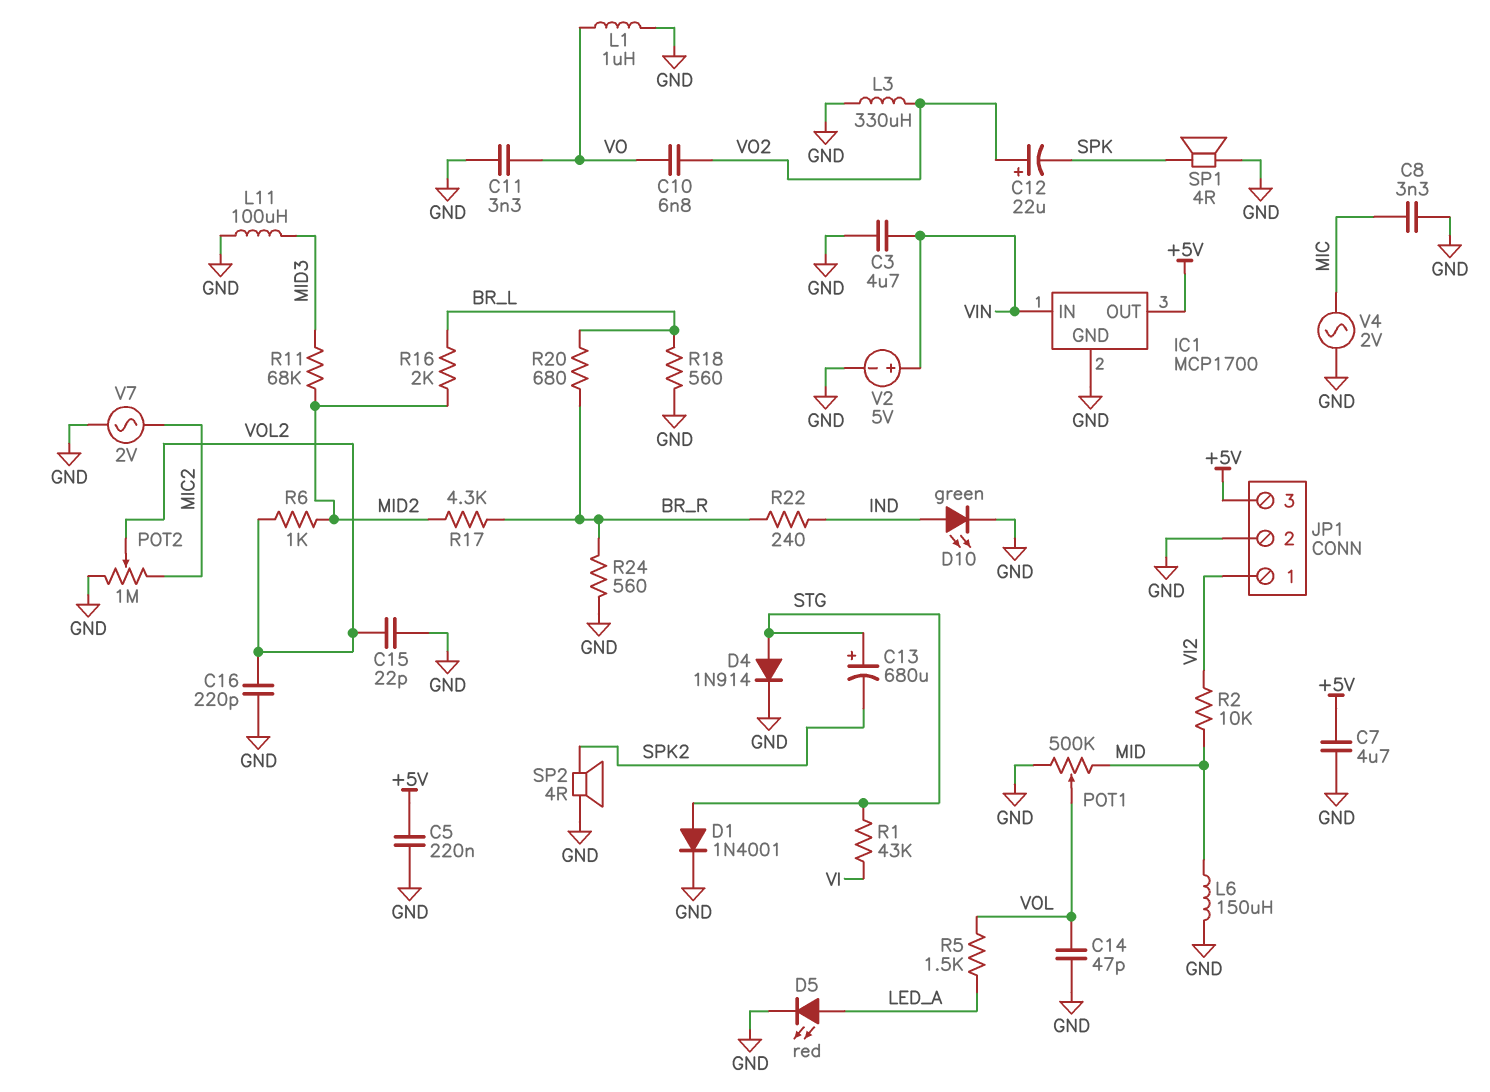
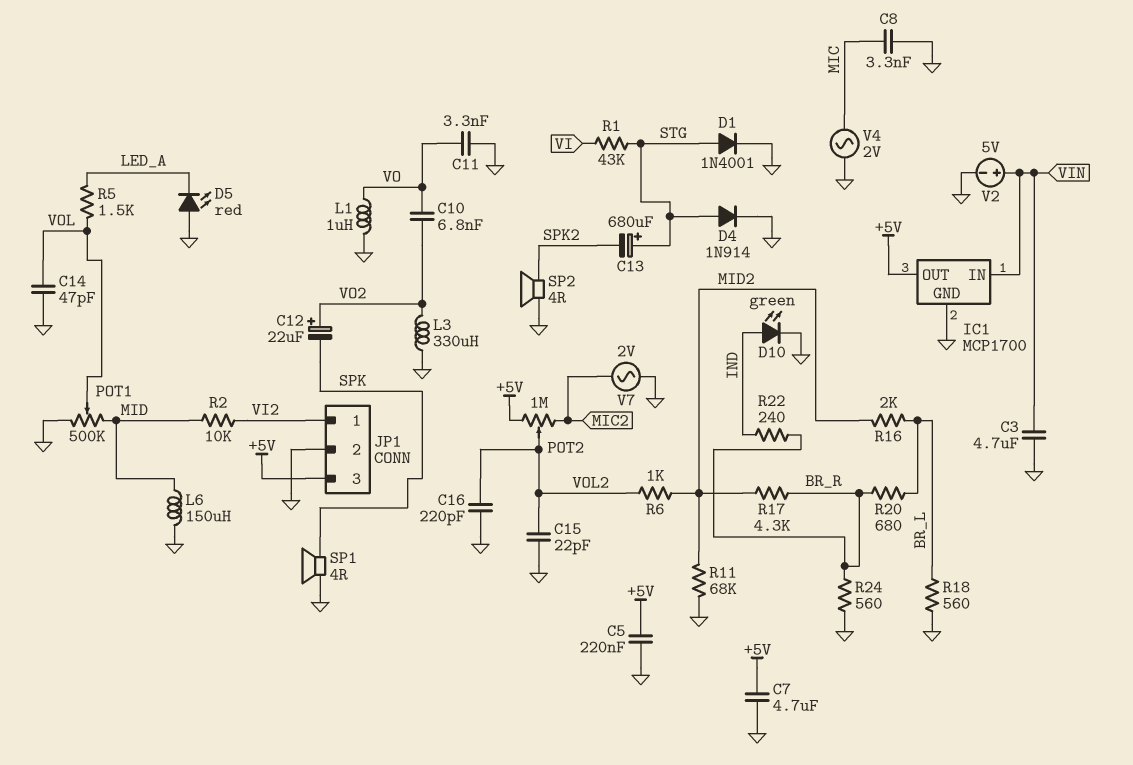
D5: LED red (A LED_A, K GND) -> LED red (A GND, K LED_A)
L11: 100uH (GND, MID3) -> none
POT2: 1M (GND, MIC2, wiper VOL2) -> 1M (+5V, MIC2, wiper VOL2)
R11: 68k (MID2, MID3) -> 68k (GND, MID2)

